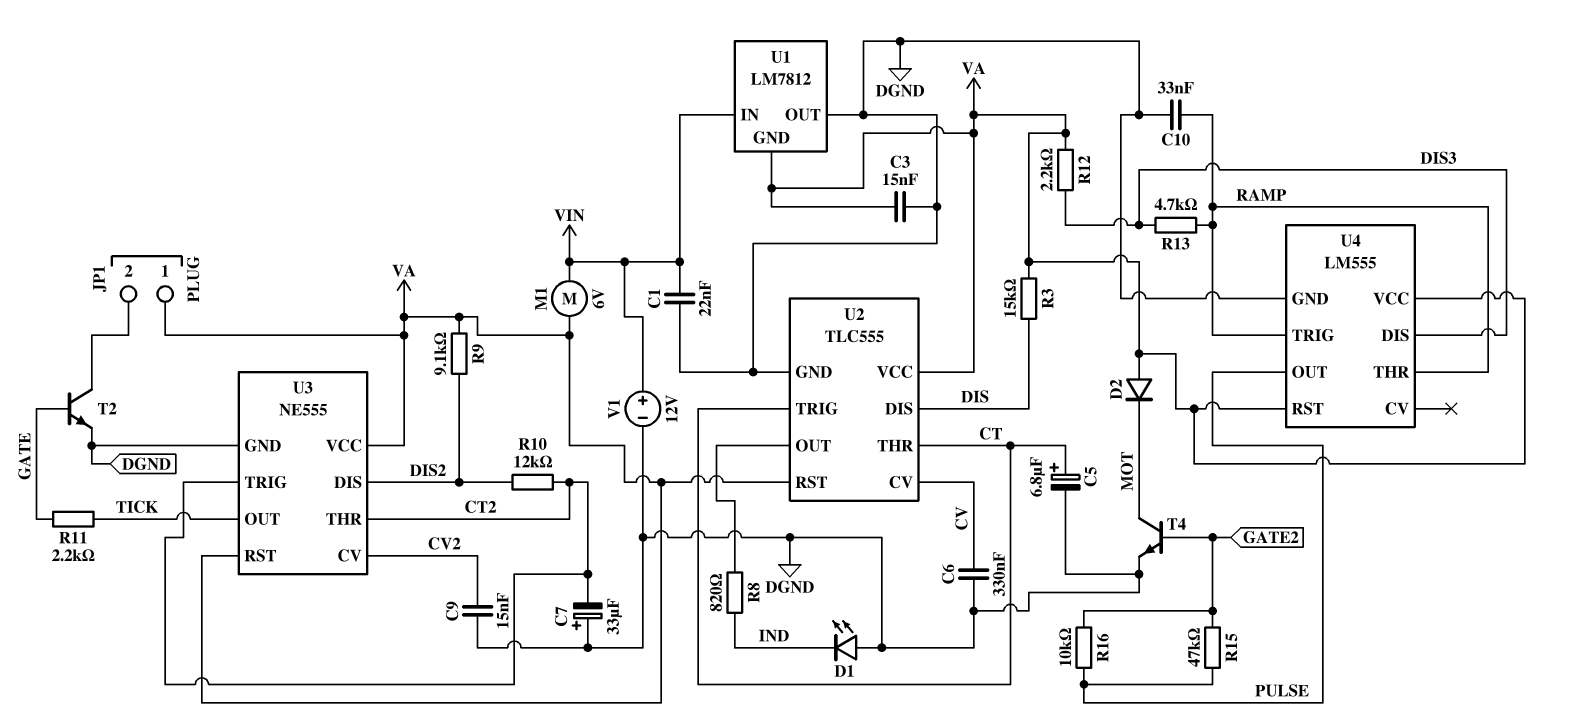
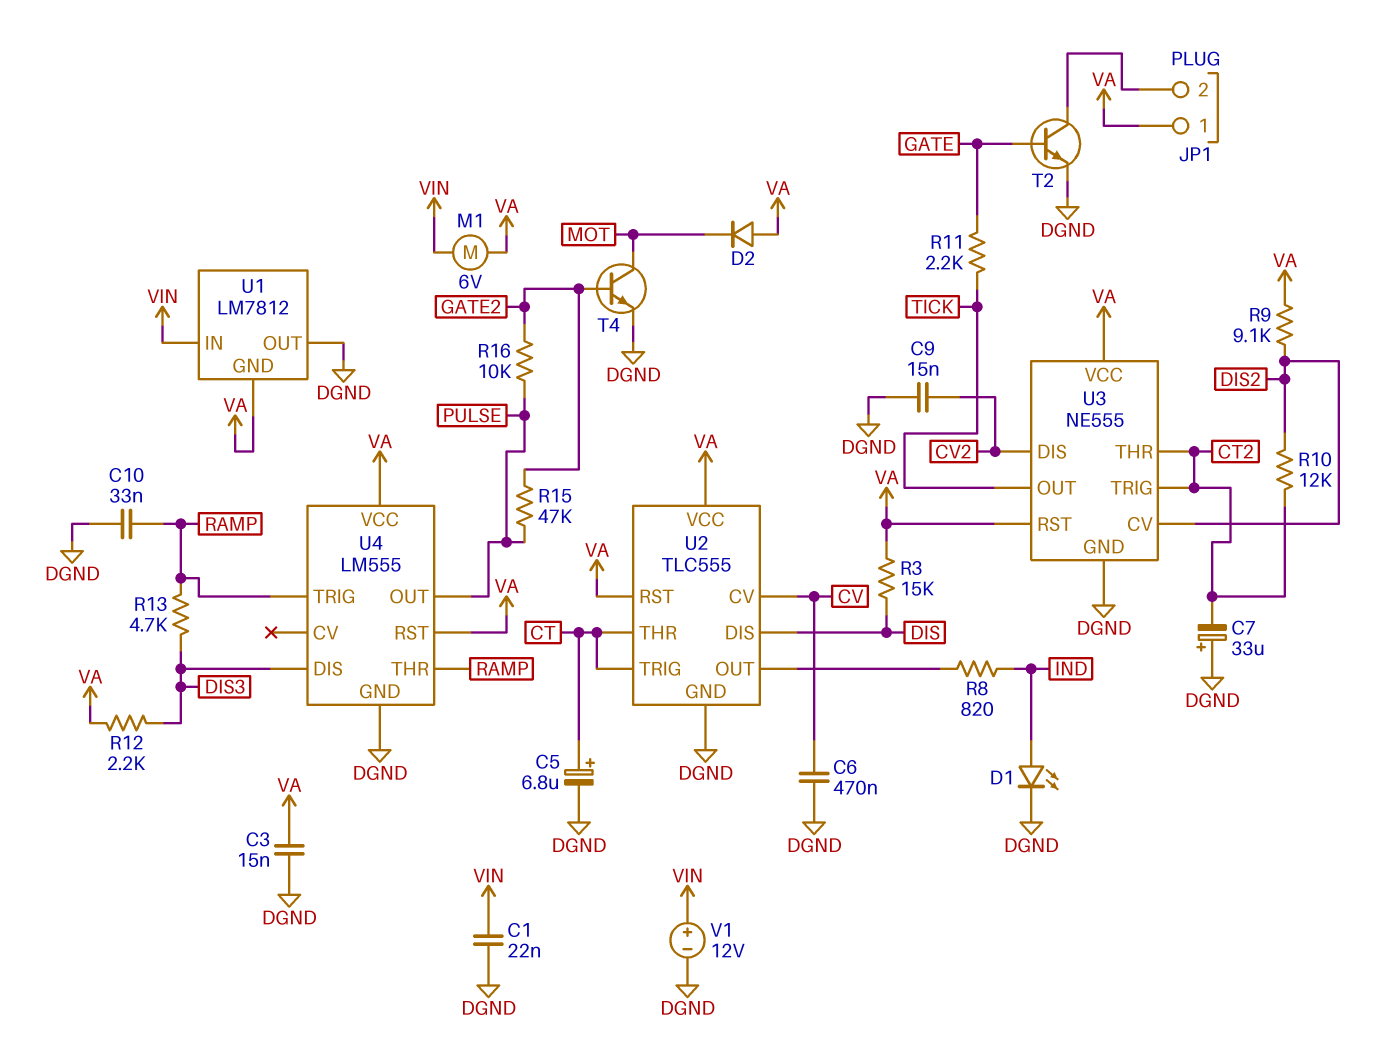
C6: 330nF (CV, DGND) -> 470nF (CV, DGND)
D1: LED (A DGND, K IND) -> LED (A IND, K DGND)
U3 pin CV: CV2 -> DIS2
U3 pin DIS: DIS2 -> CV2

